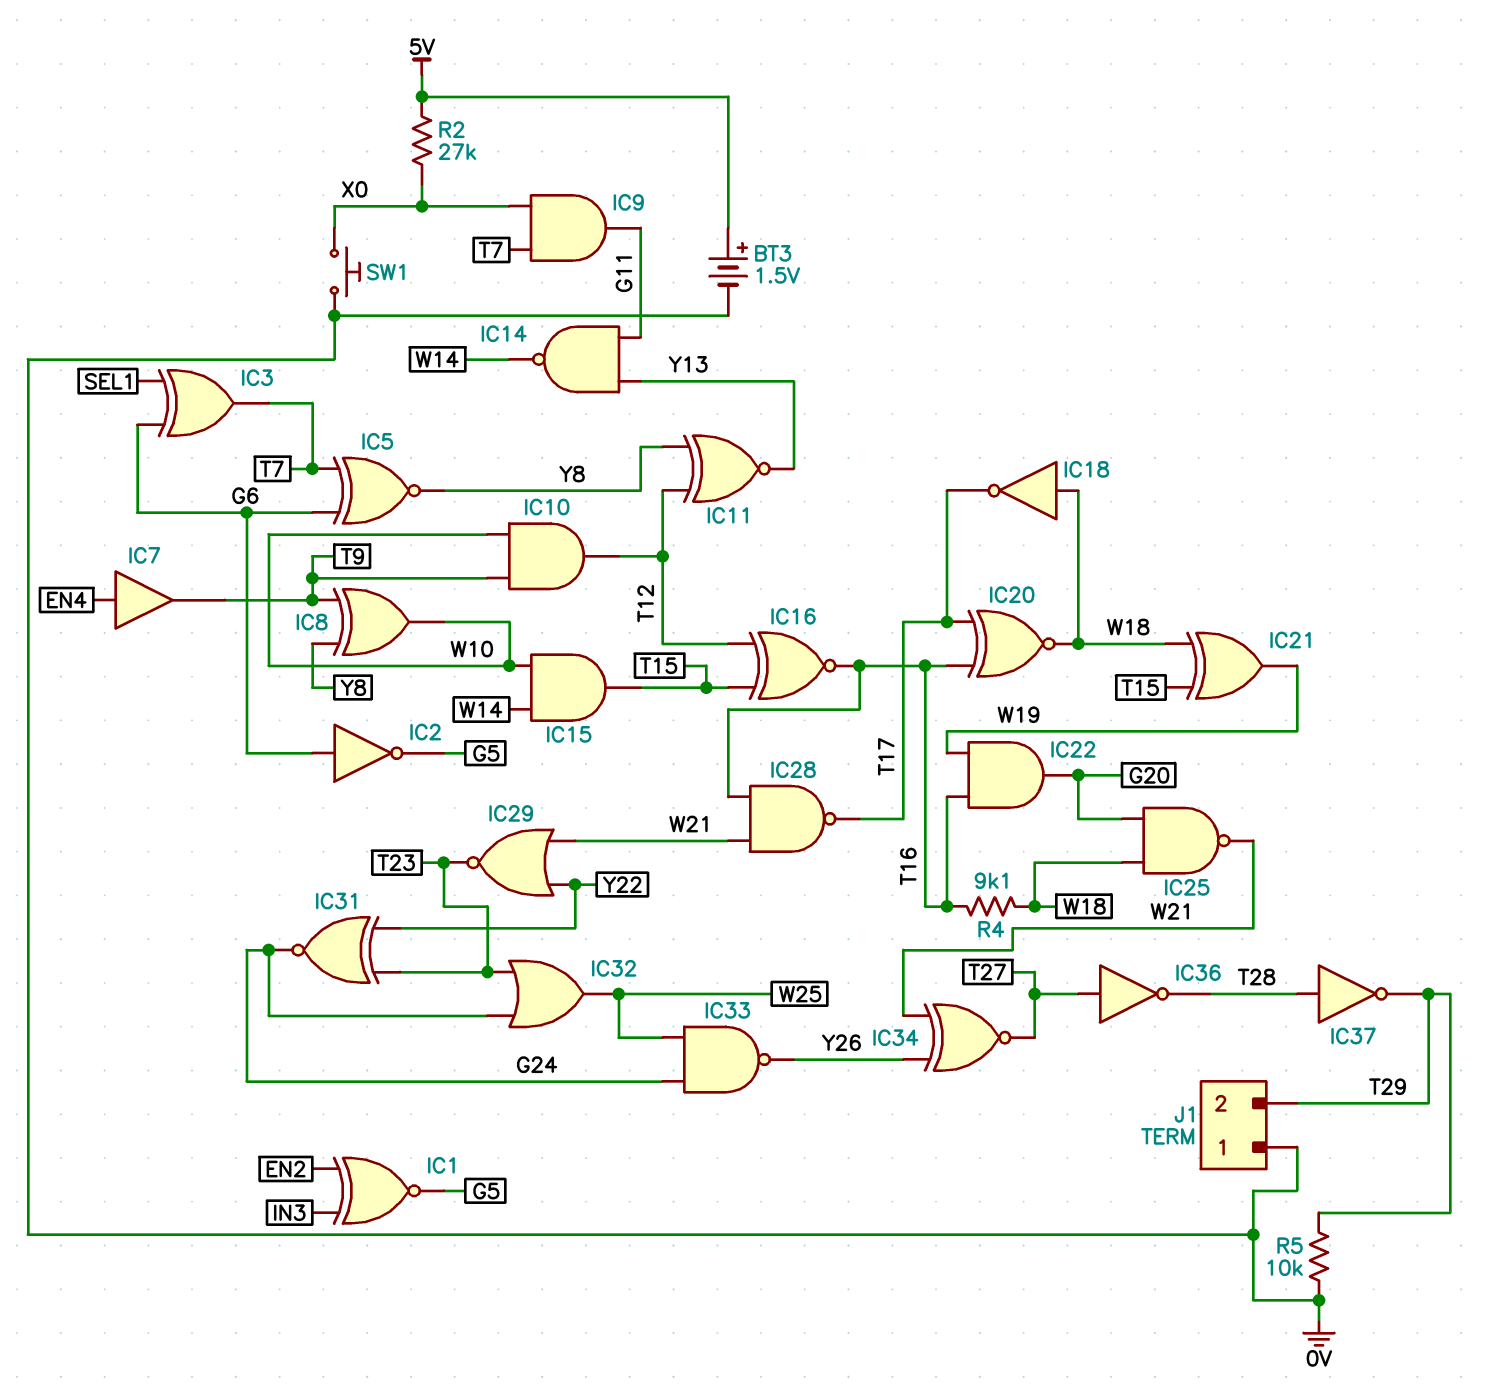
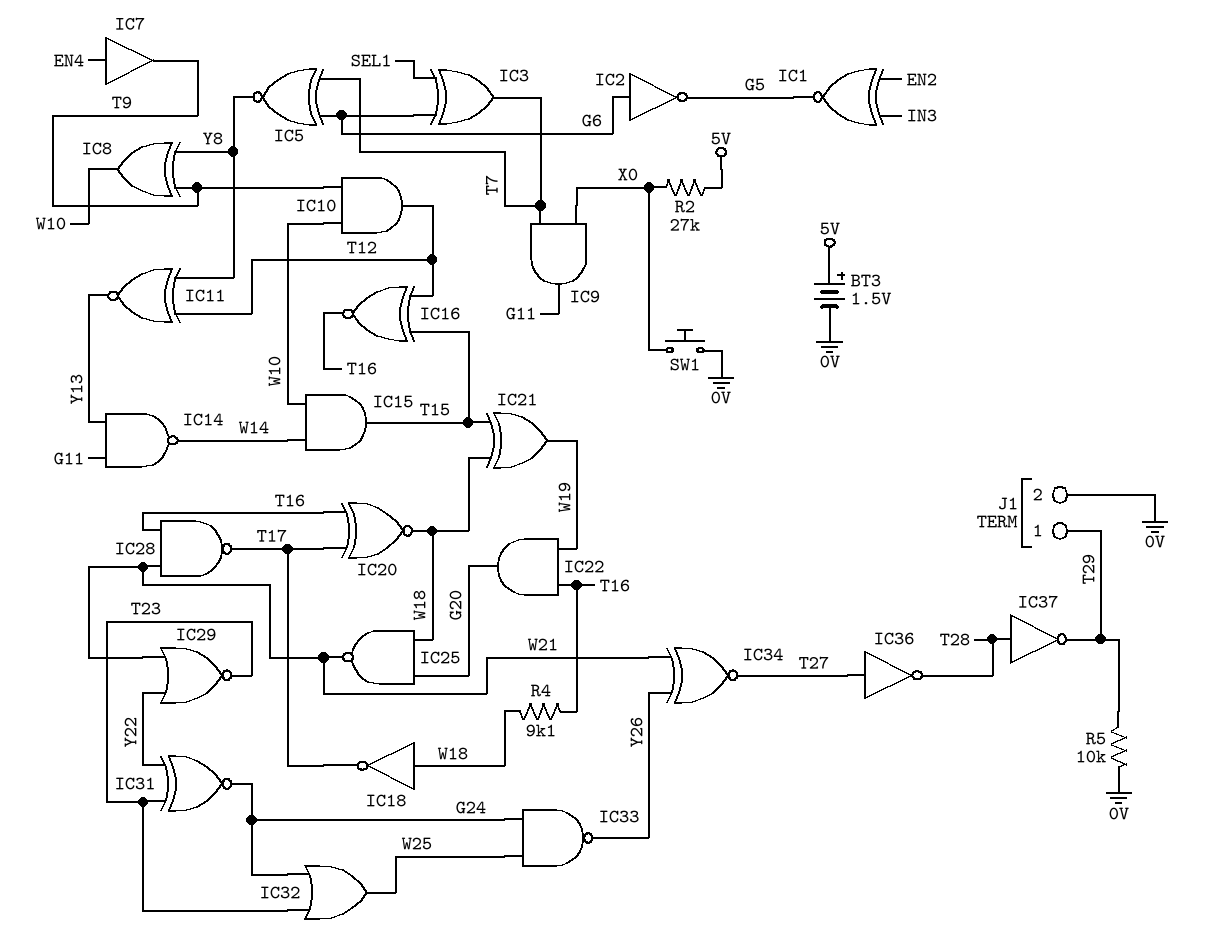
J1 pin 1: 0V -> T29
J1 pin 2: T29 -> 0V

